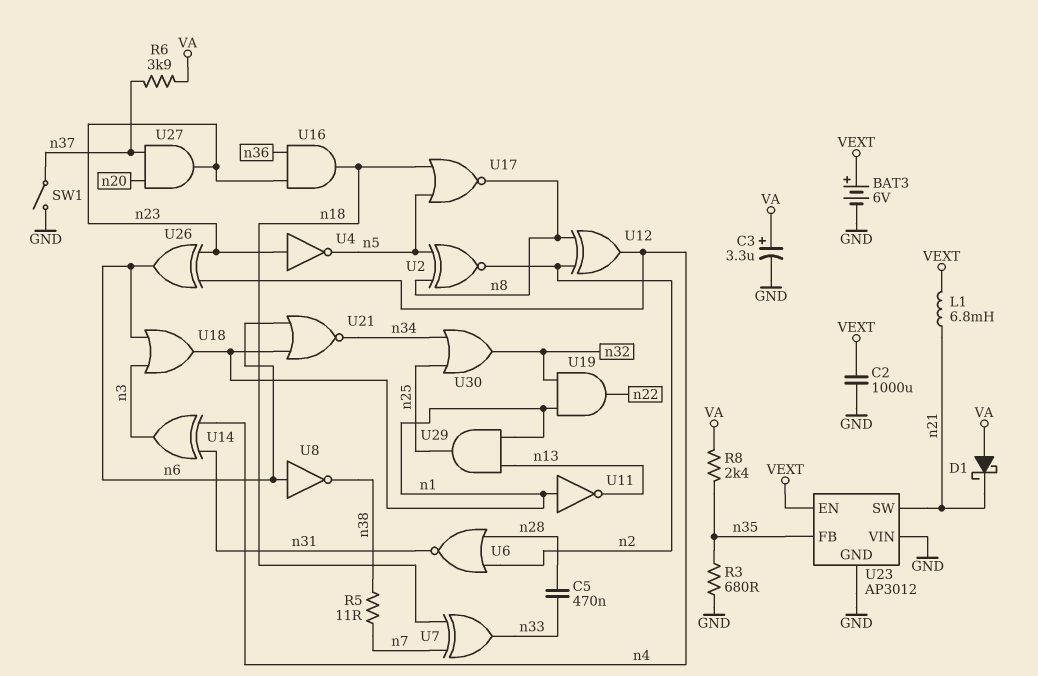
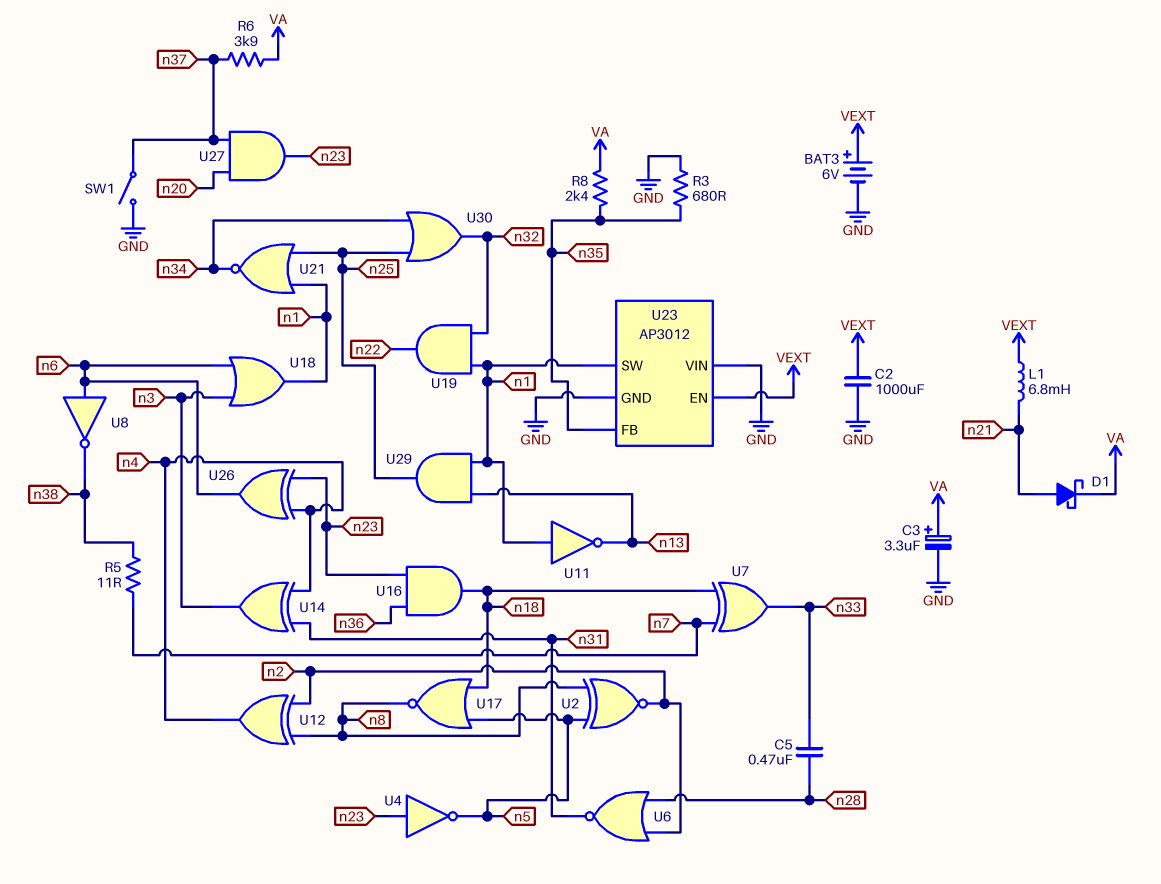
D1: schottky (A VA, K n21) -> schottky (A n21, K VA)
U21: NOR (in n1, in n6, out n34) -> NOR (in n1, in n25, out n34)
U23 pin SW: n21 -> n1

